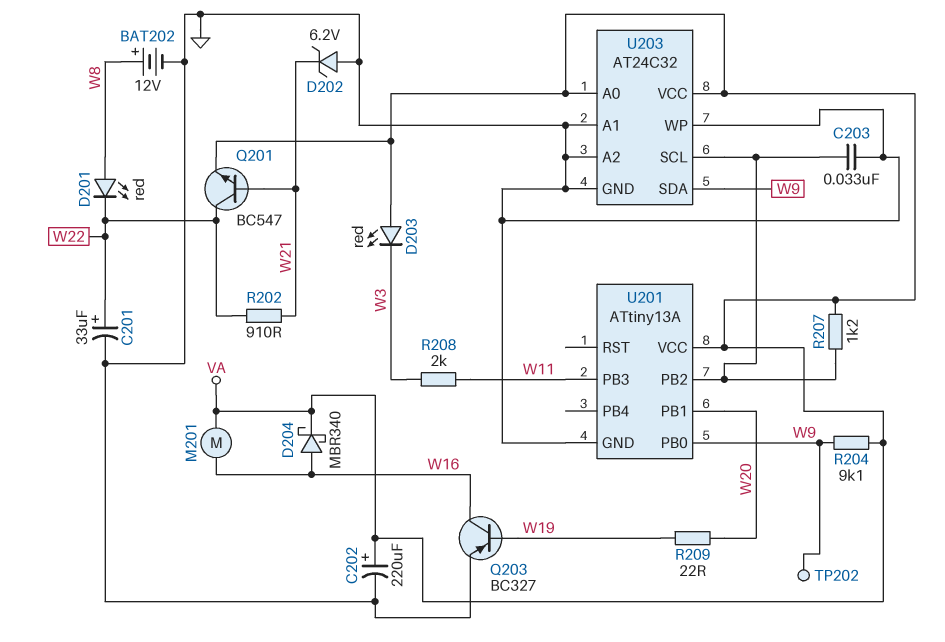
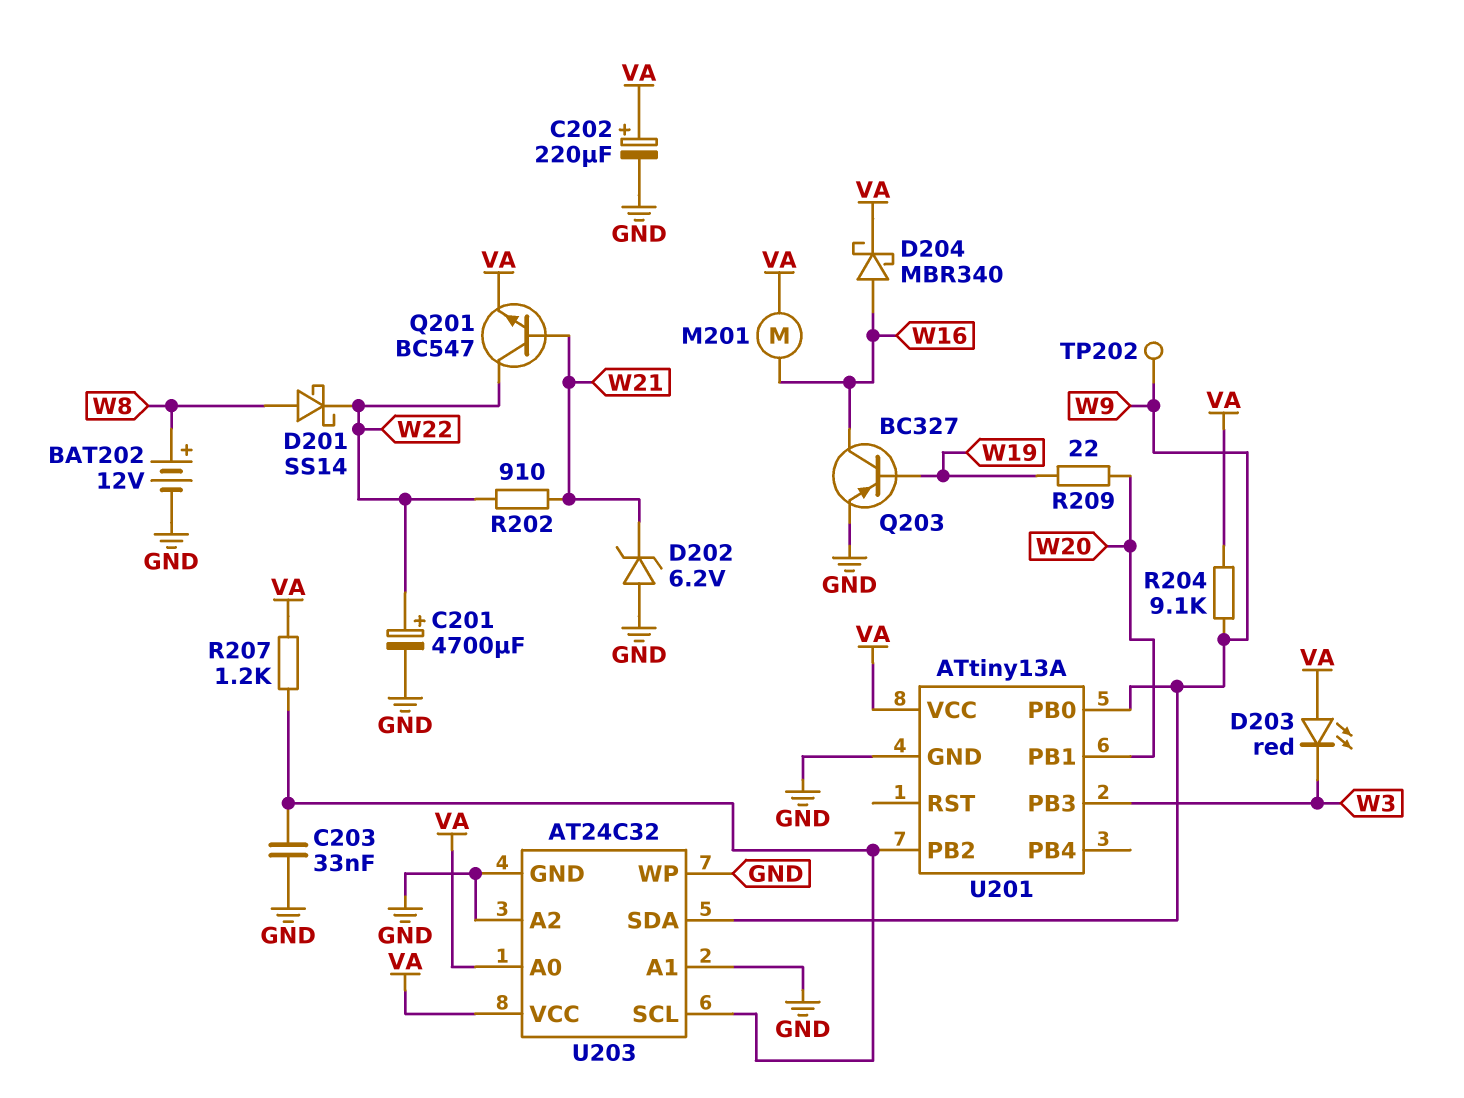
C201: 33uF (plus W22, minus GND) -> 4700uF (plus W22, minus GND)
D201: LED red (A W8, K W22) -> schottky SS14 (A W8, K W22)
R208: 2k (W3, W11) -> none
U201 pin PB3: W11 -> W3

